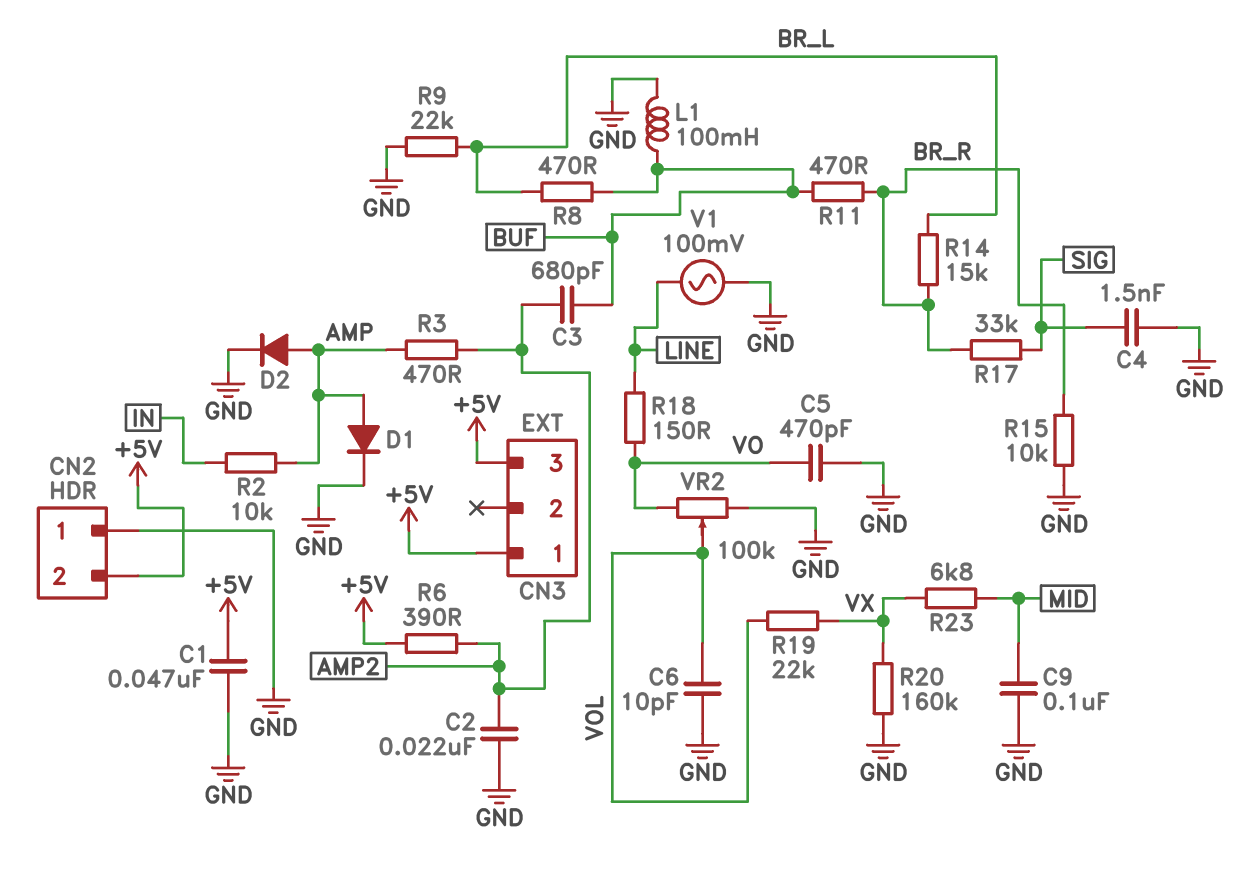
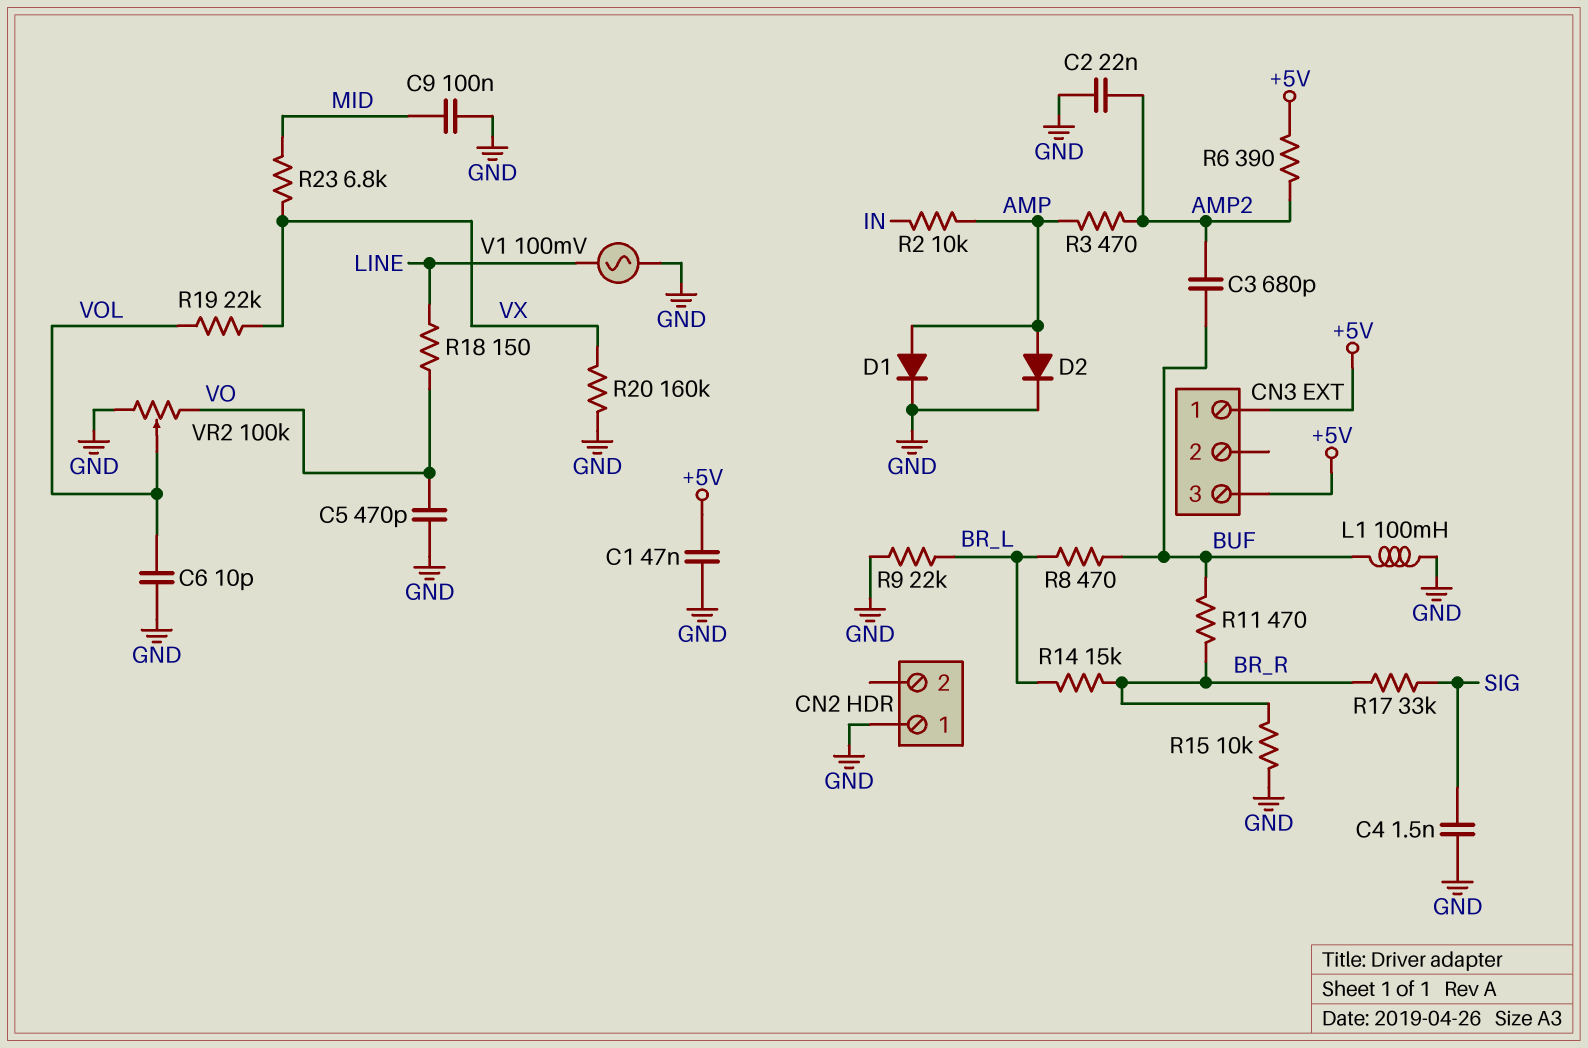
CN2 pin 2: +5V -> none

